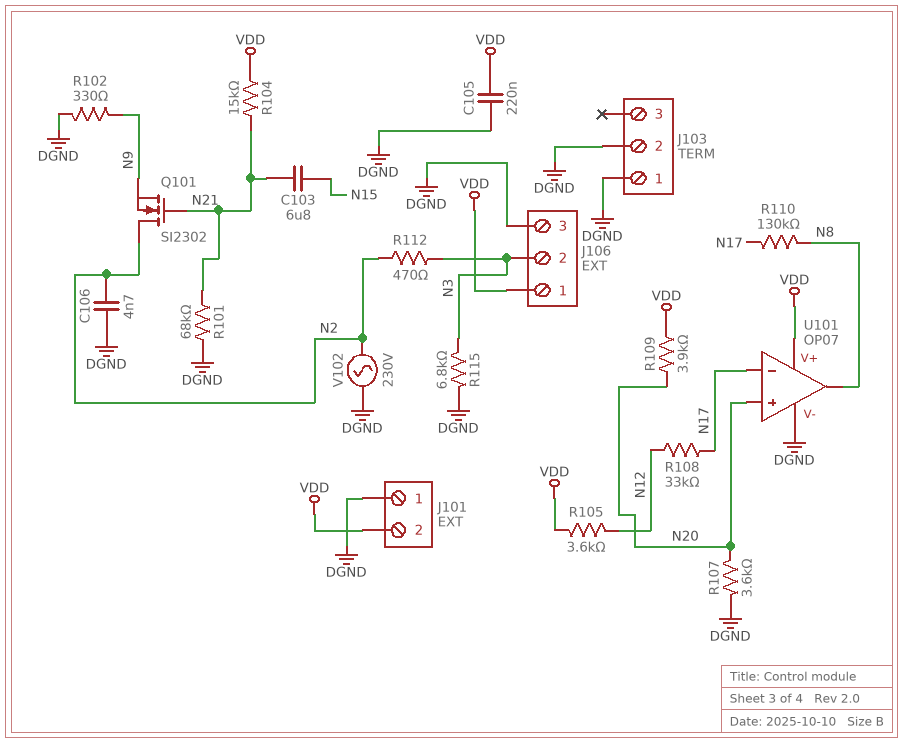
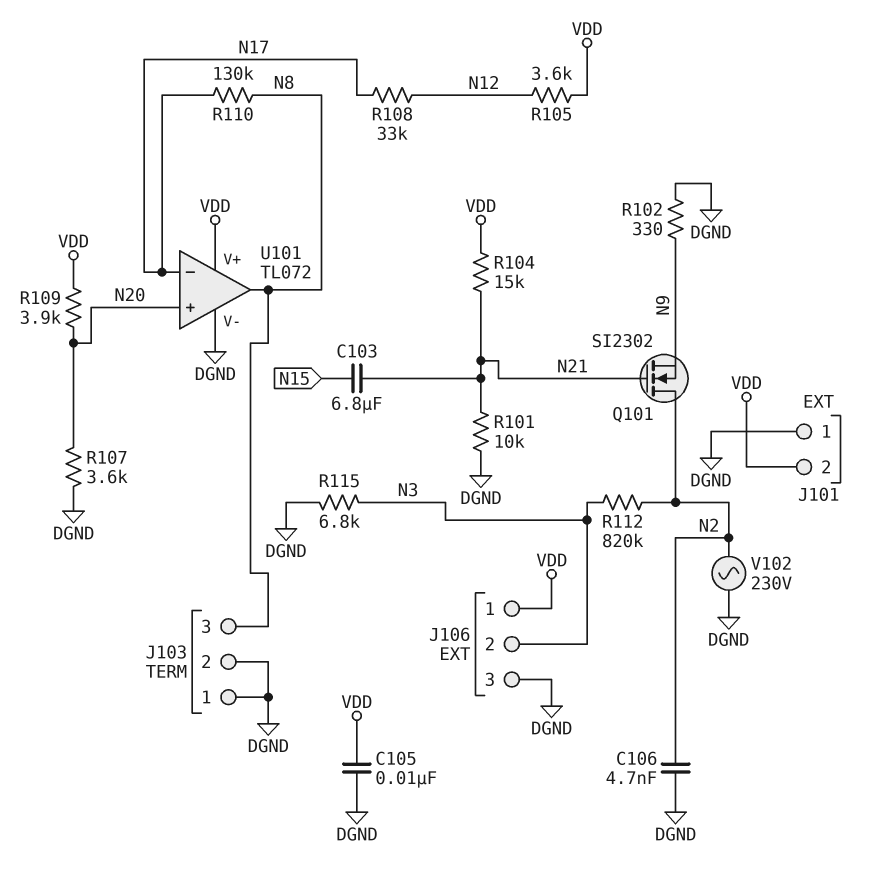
C105: 220nF (DGND, VDD) -> 10nF (DGND, VDD)
J103 pin 3: none -> N8
R101: 68k (DGND, N21) -> 10k (DGND, N21)
R112: 470 (N2, N3) -> 820k (N2, N3)
U101: OP07 -> TL072

